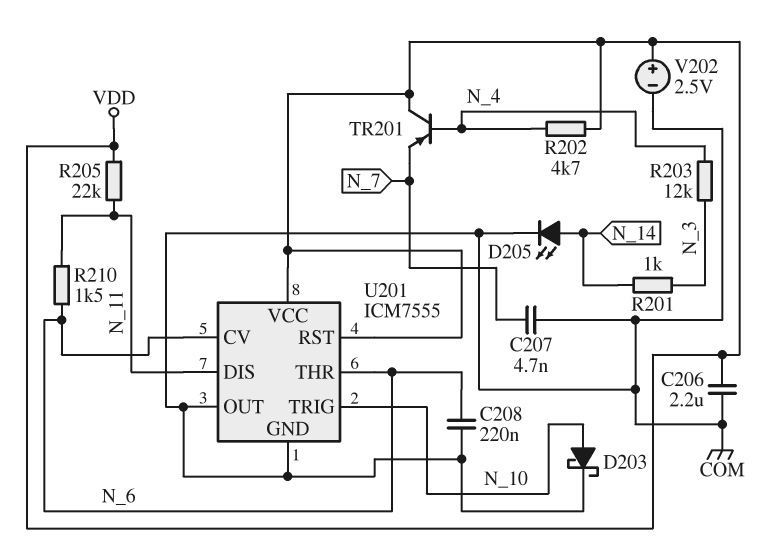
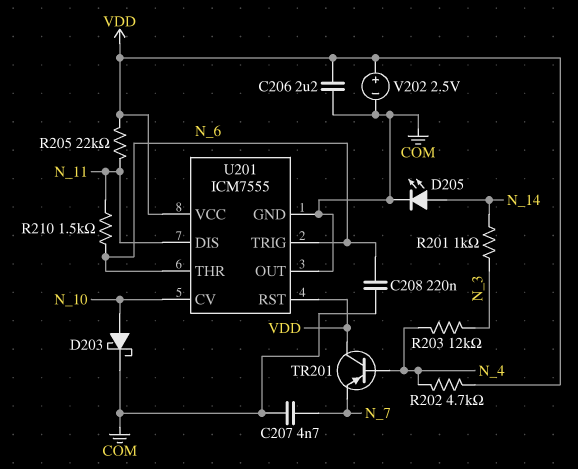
U201 pin CV: N_6 -> N_10
U201 pin TRIG: N_10 -> N_6

